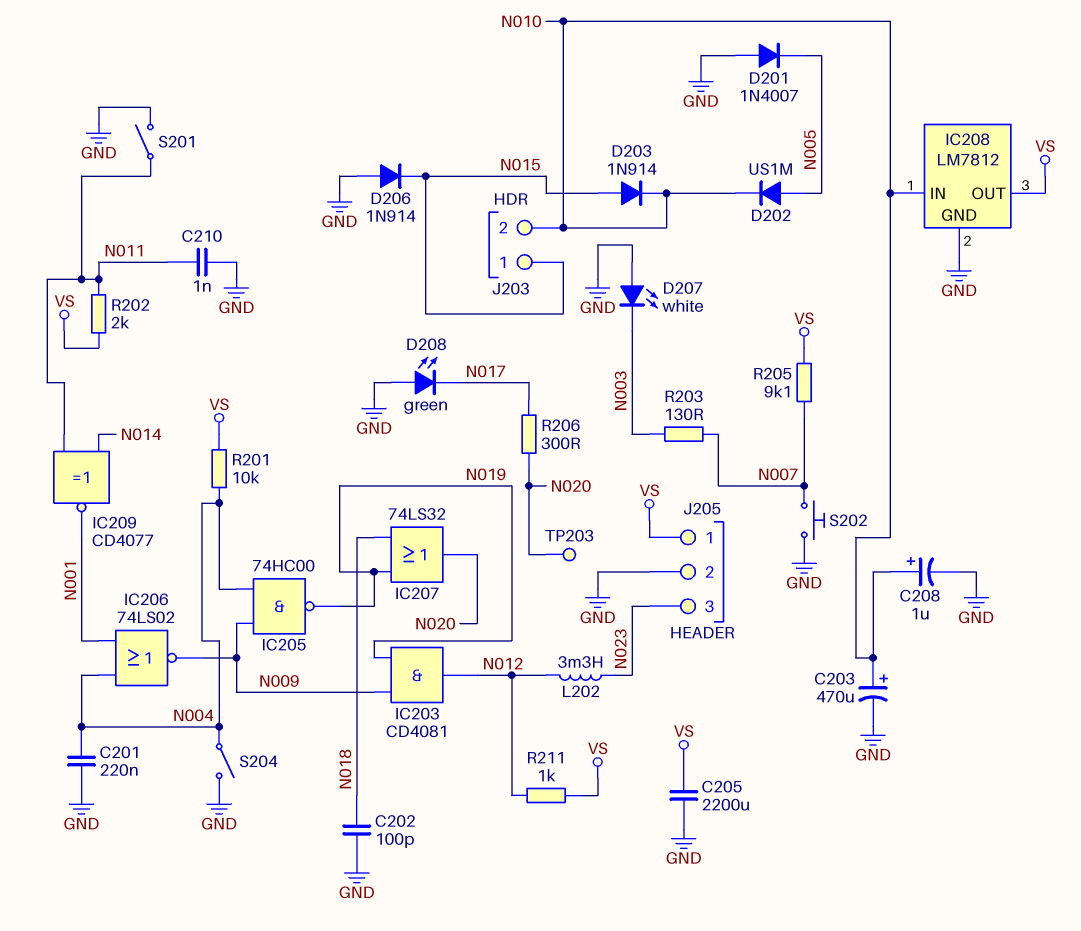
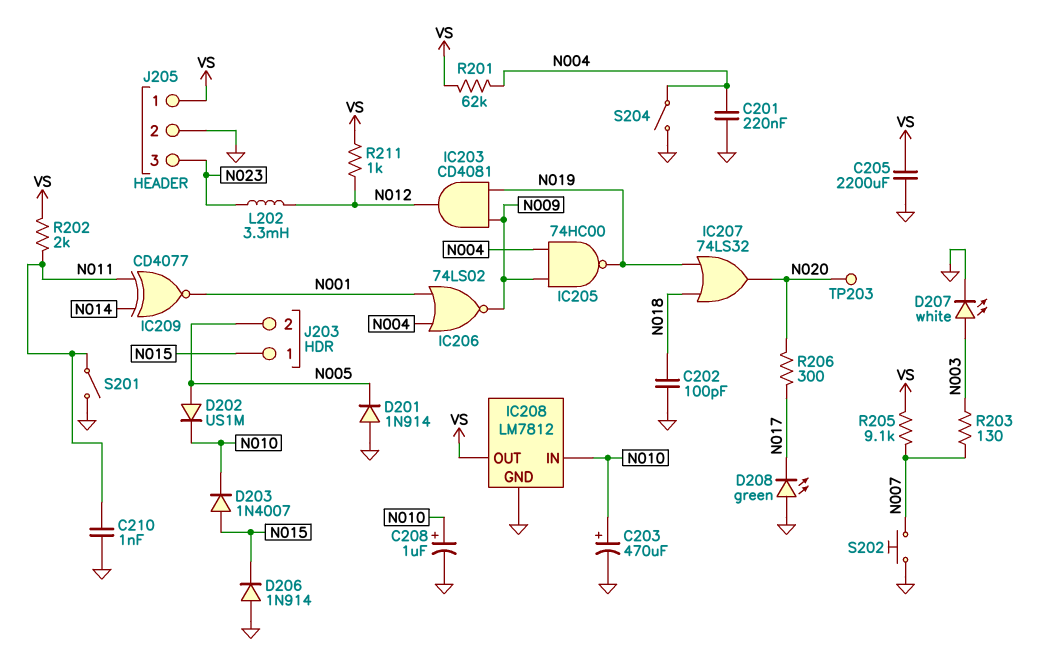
D201: diode 1N4007 (A GND, K N005) -> diode 1N914 (A GND, K N005)
D203: diode 1N914 (A N015, K N010) -> diode 1N4007 (A N015, K N010)
D207: LED white (A GND, K N003) -> LED white (A N003, K GND)
J203 pin 2: N010 -> N005
R201: 10k (N004, VS) -> 62k (N004, VS)

